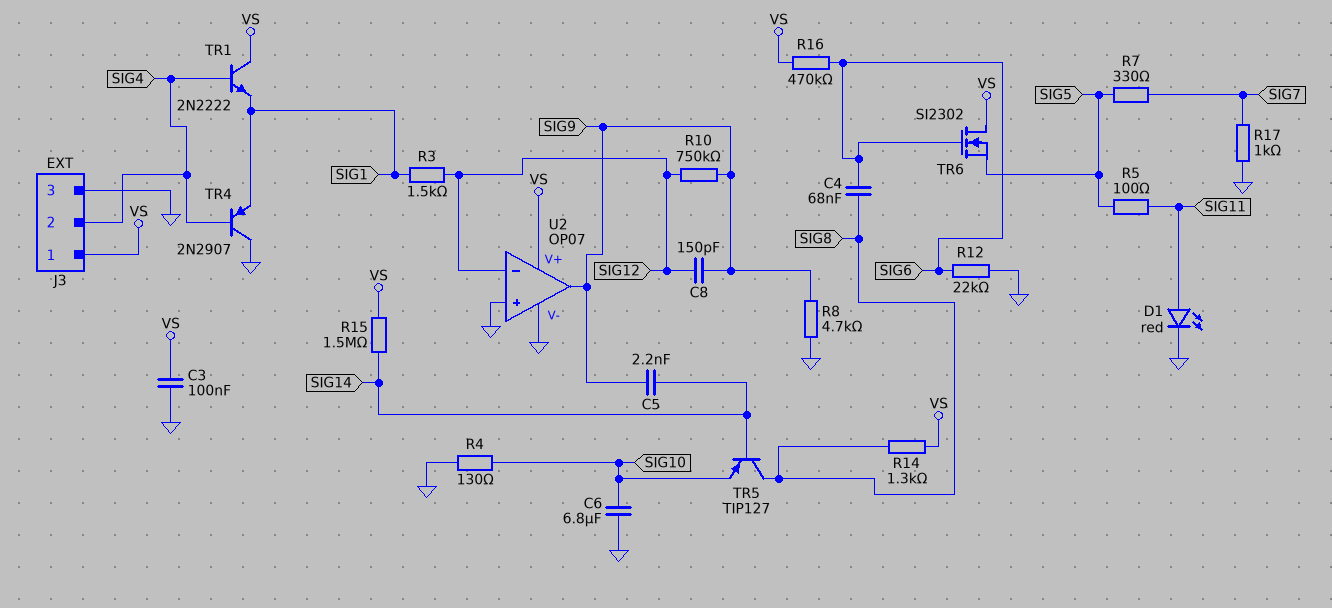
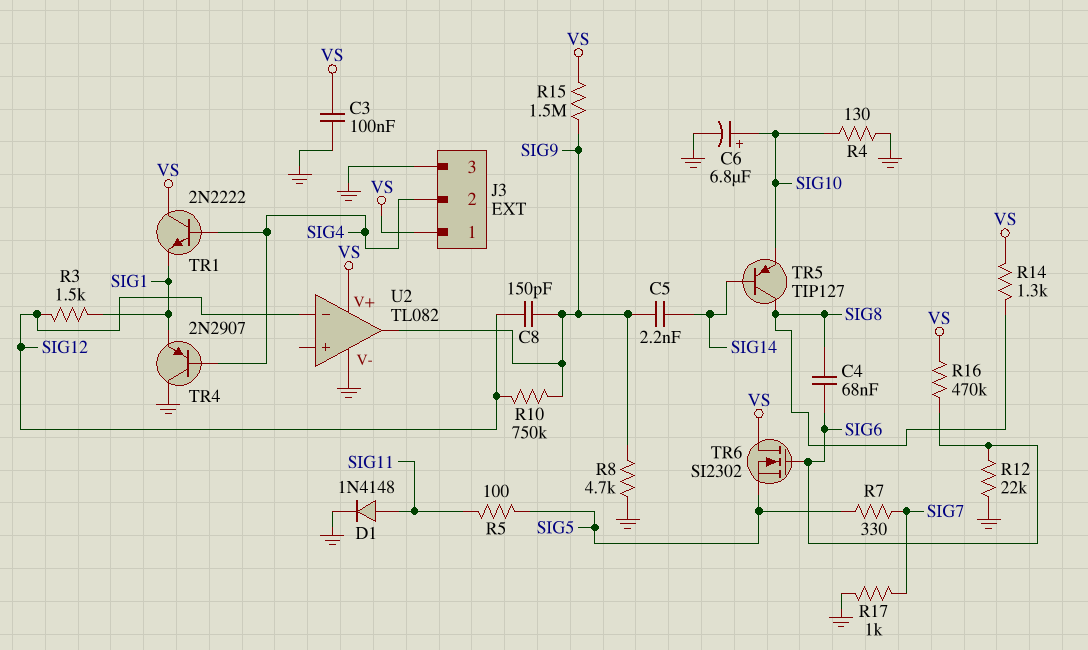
C6: 6.8uF (GND, SIG10) -> 6.8uF (plus SIG10, minus GND)
D1: LED red (A SIG11, K GND) -> diode 1N4148 (A SIG11, K GND)
R15: 1.5M (SIG14, VS) -> 1.5M (SIG9, VS)
U2: OP07 -> TL082
U2 pin in+: GND -> none

